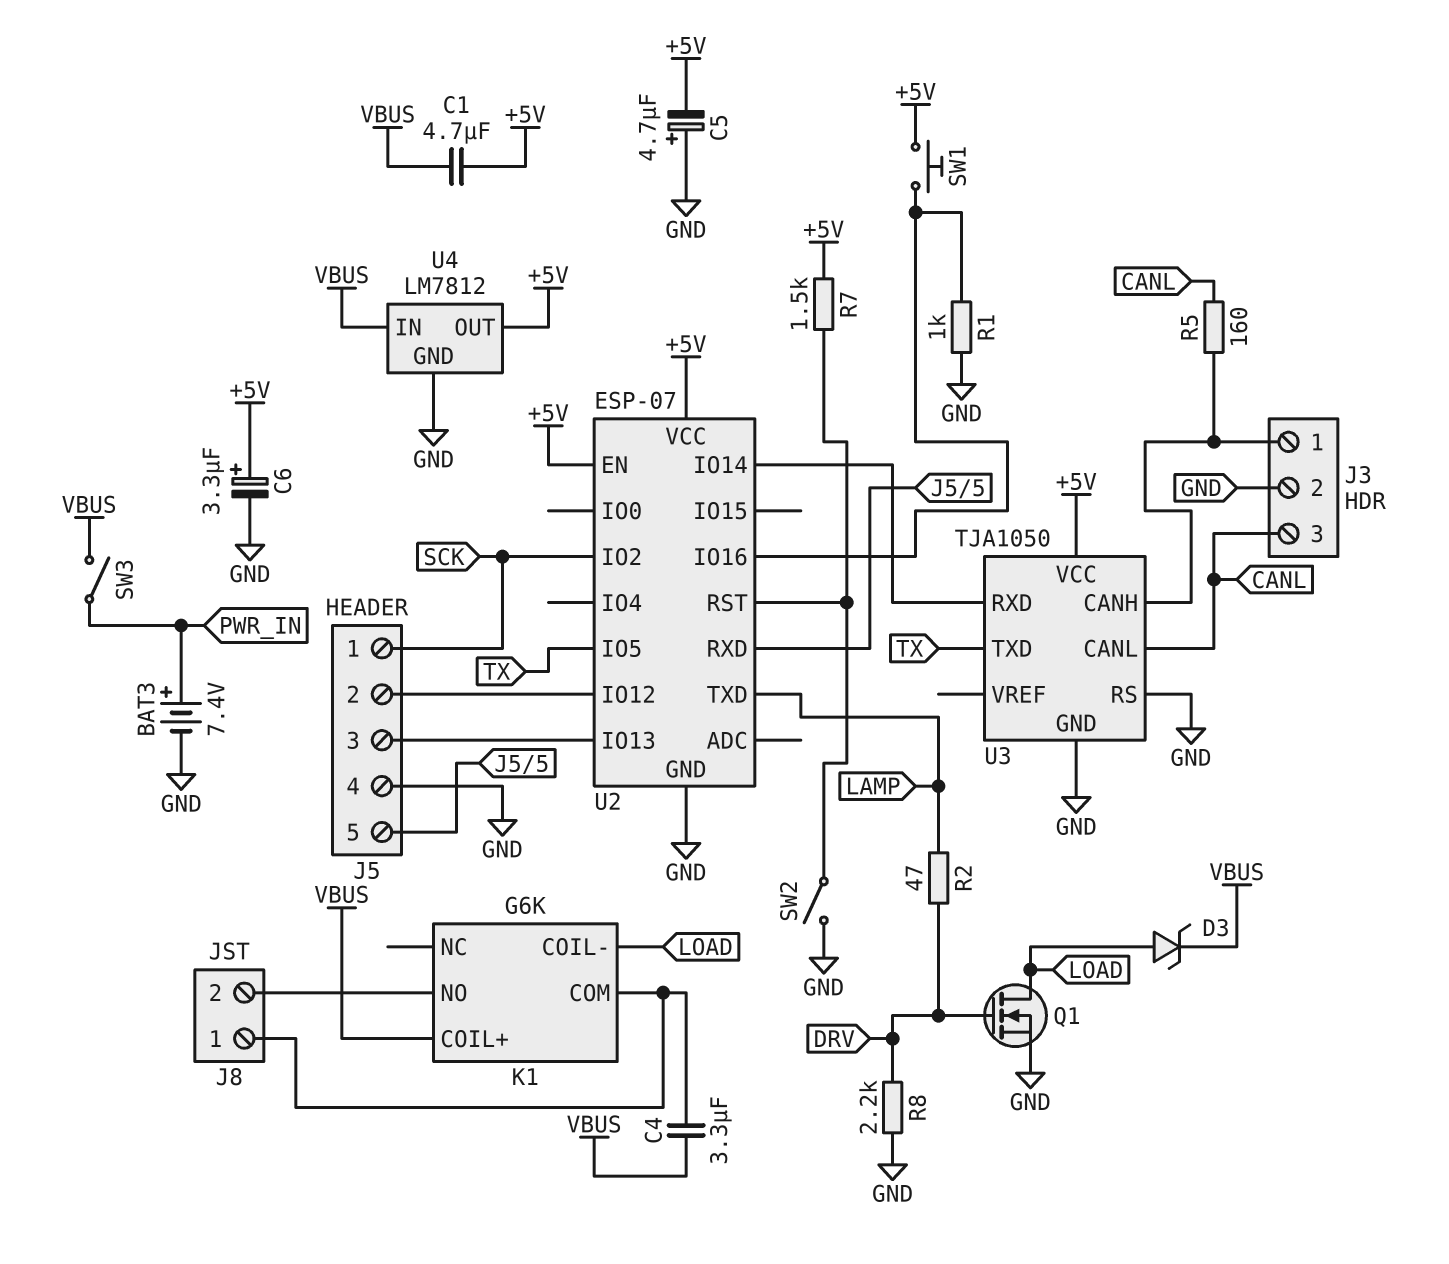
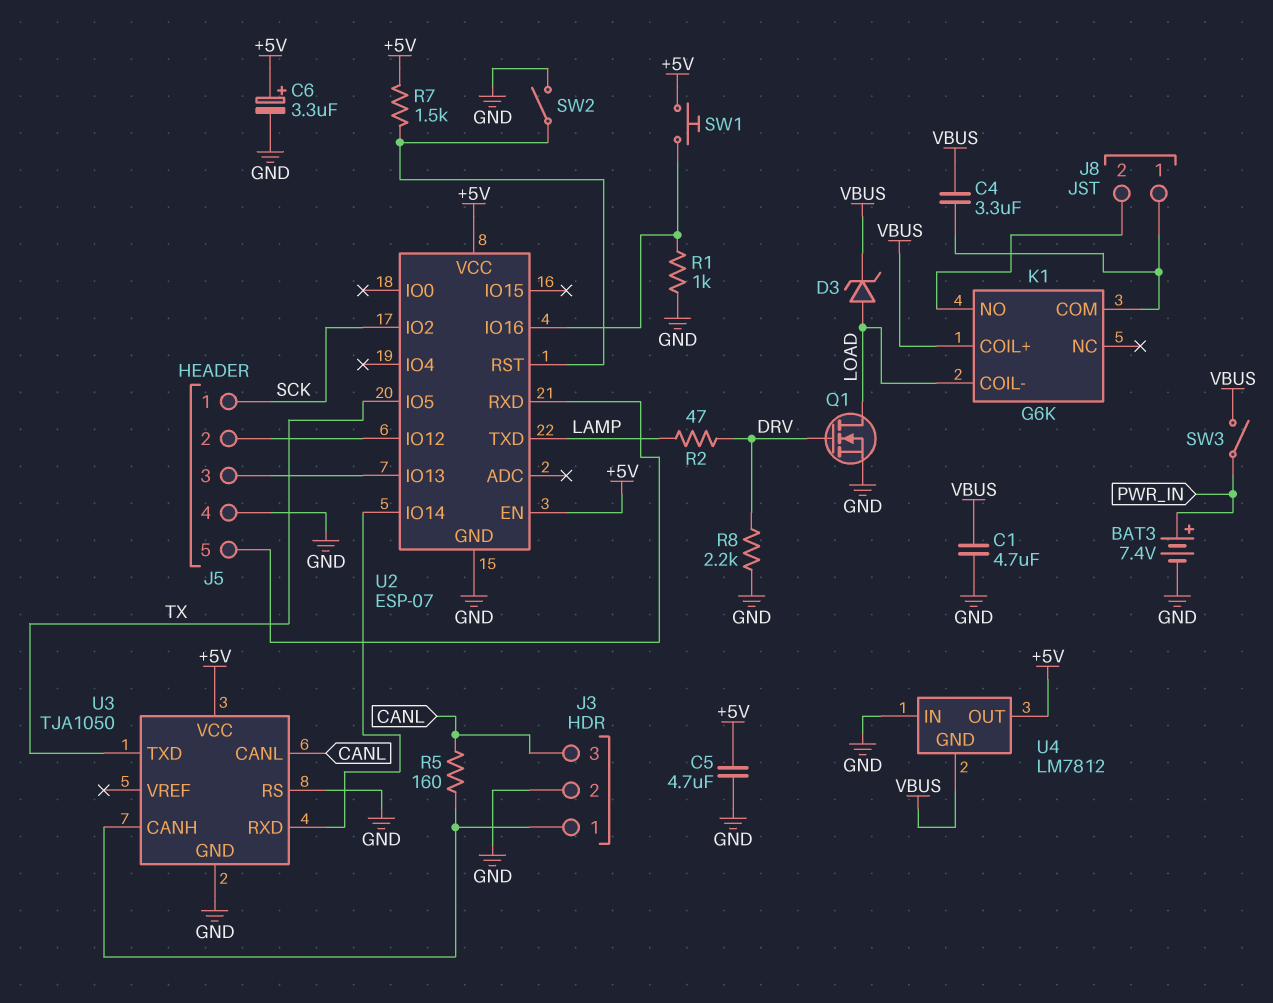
C1: 4.7uF (+5V, VBUS) -> 4.7uF (GND, VBUS)
C5: 4.7uF (plus GND, minus +5V) -> 4.7uF (+5V, GND)
U4 pin GND: GND -> VBUS
U4 pin IN: VBUS -> GND

